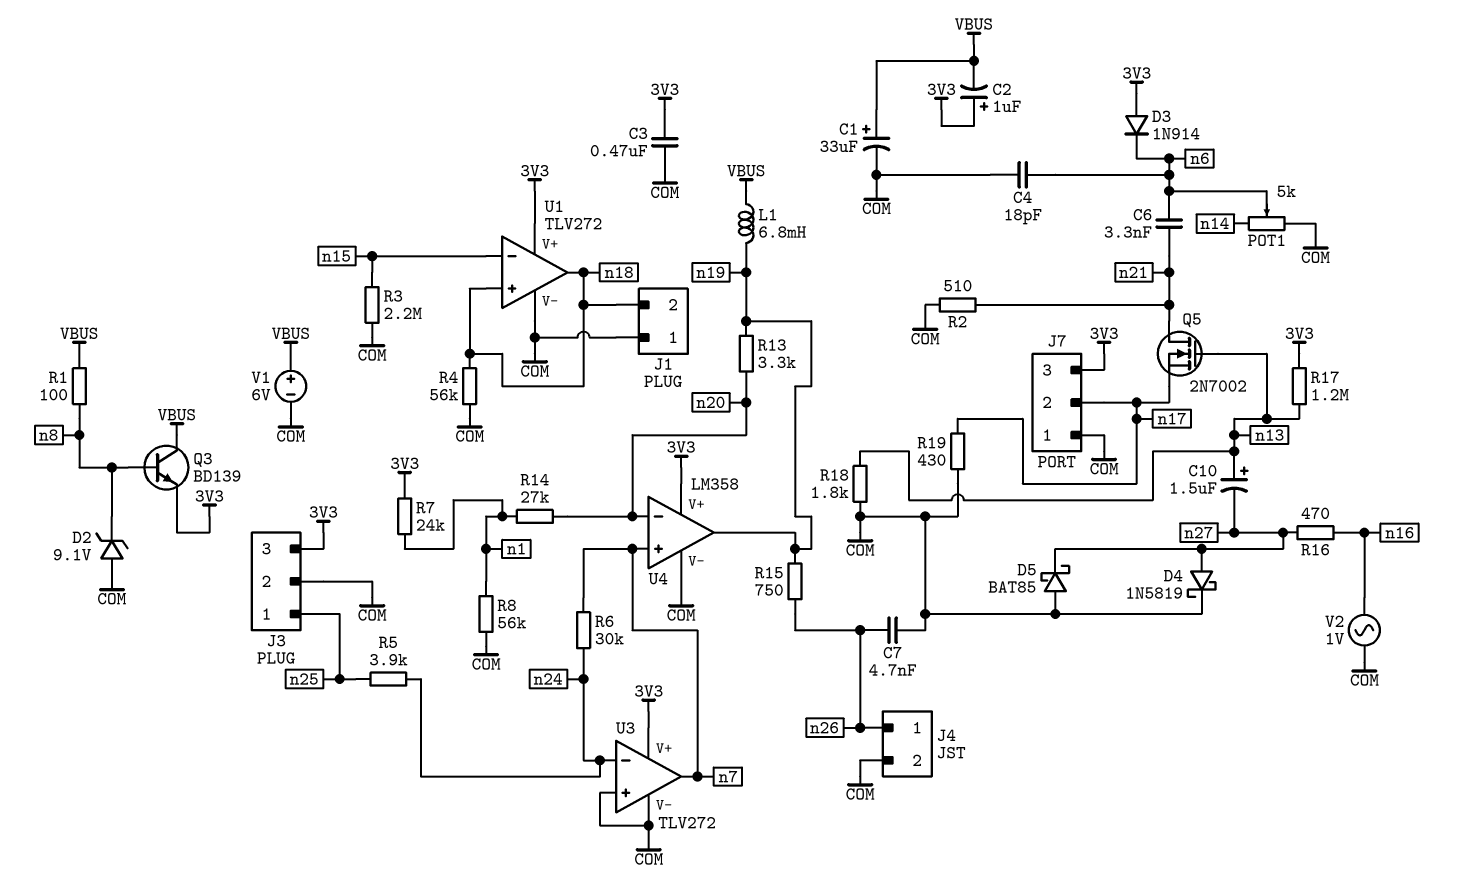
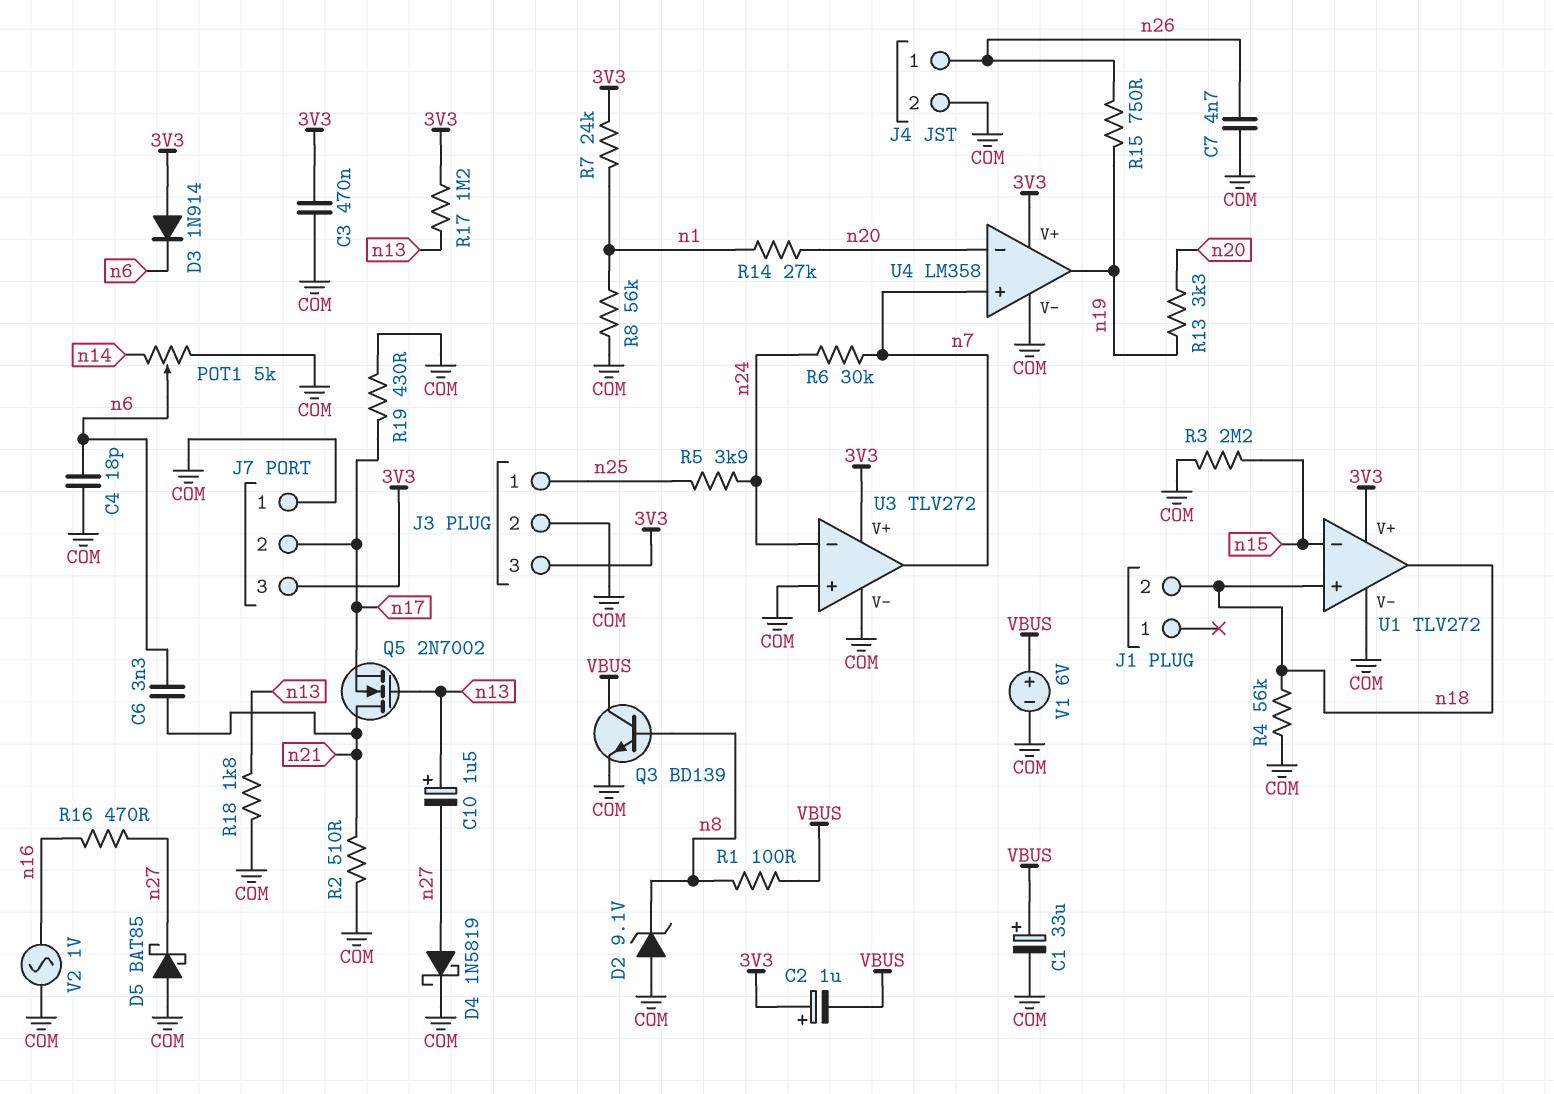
J1 pin 1: COM -> none
L1: 6.8mH (VBUS, n19) -> none
Q3: NPN BD139 (B n8, C VBUS, E 3V3) -> NPN BD139 (B n8, C VBUS, E COM)

